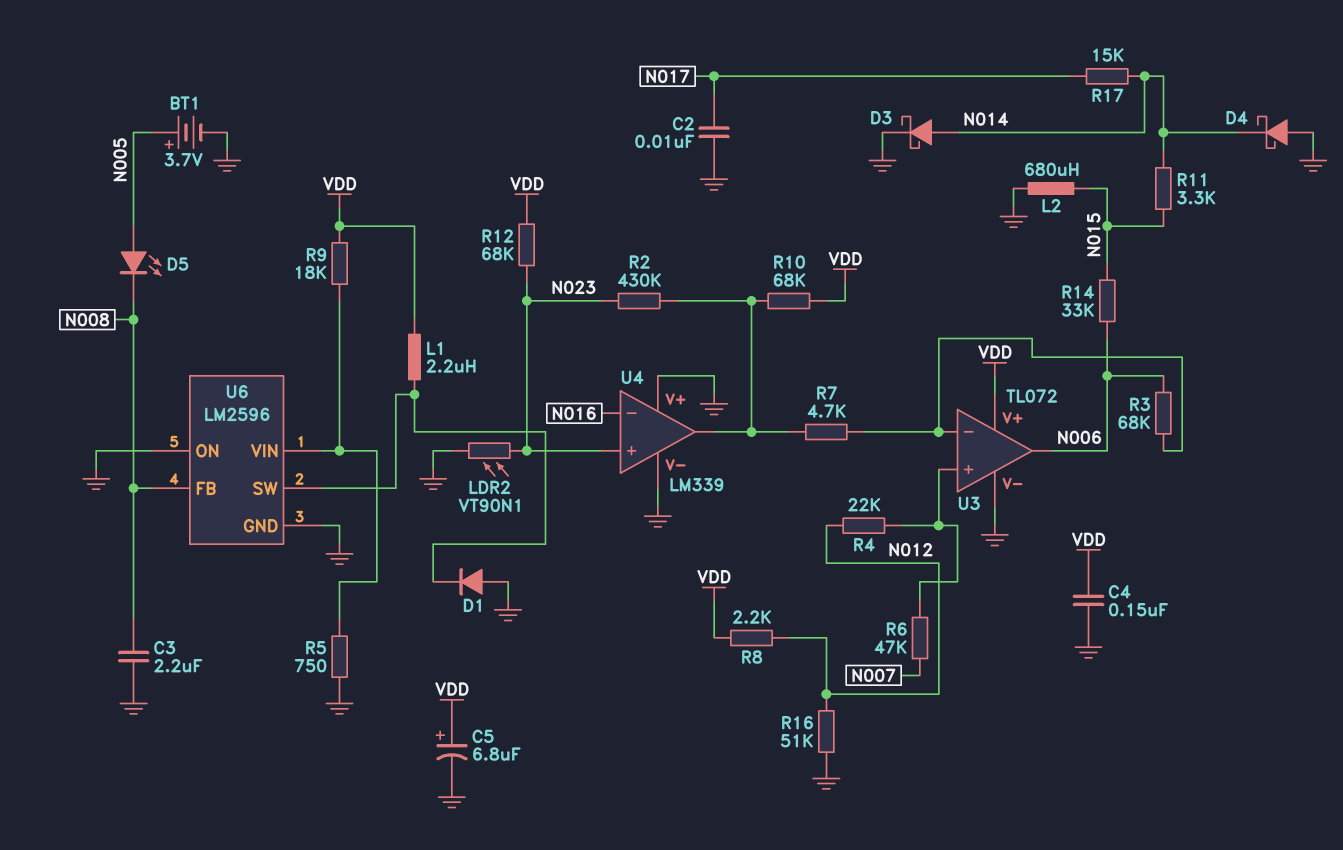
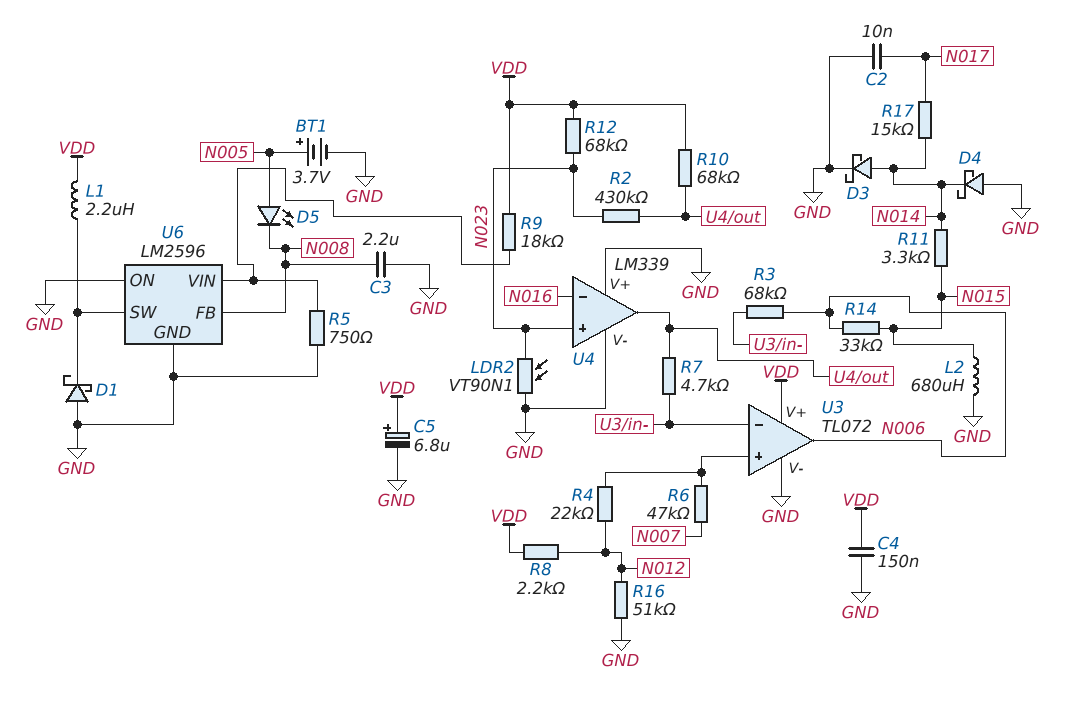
D1: diode (A GND, K U6/SW) -> schottky (A GND, K U6/SW)

